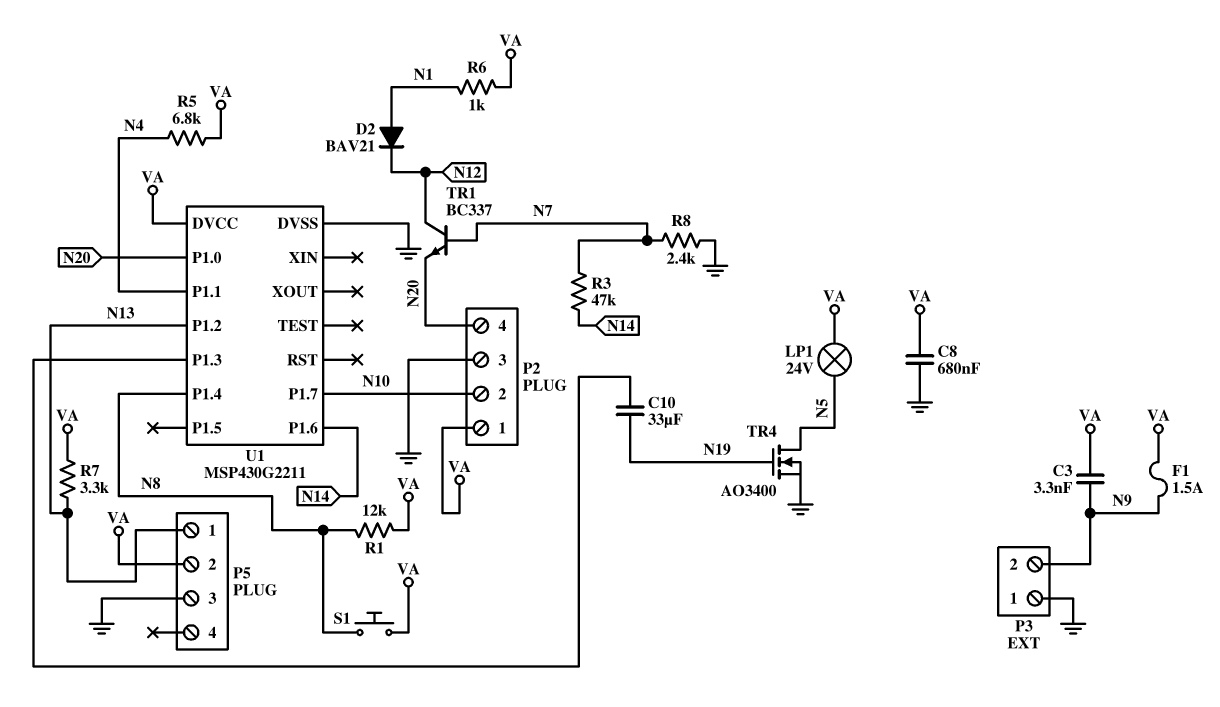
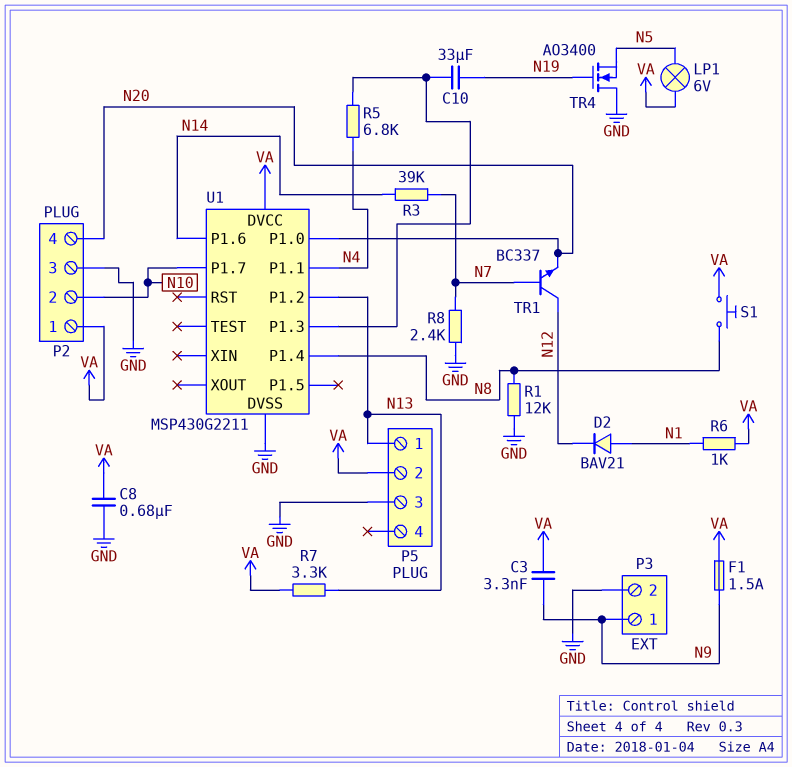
LP1: lamp 24V (N5, VA) -> lamp 6V (N5, VA)
P3 pin 1: GND -> N9
P3 pin 2: N9 -> GND
R1: 12k (N8, VA) -> 12k (GND, N8)
R3: 47k (N7, N14) -> 39k (N7, N14)
R5: 6.8k (N4, VA) -> 6.8k (N4, U1/P1.3)
TR4: NMOS AO3400 (G N19, D N5, S GND) -> NMOS AO3400 (G N19, D GND, S N5)

